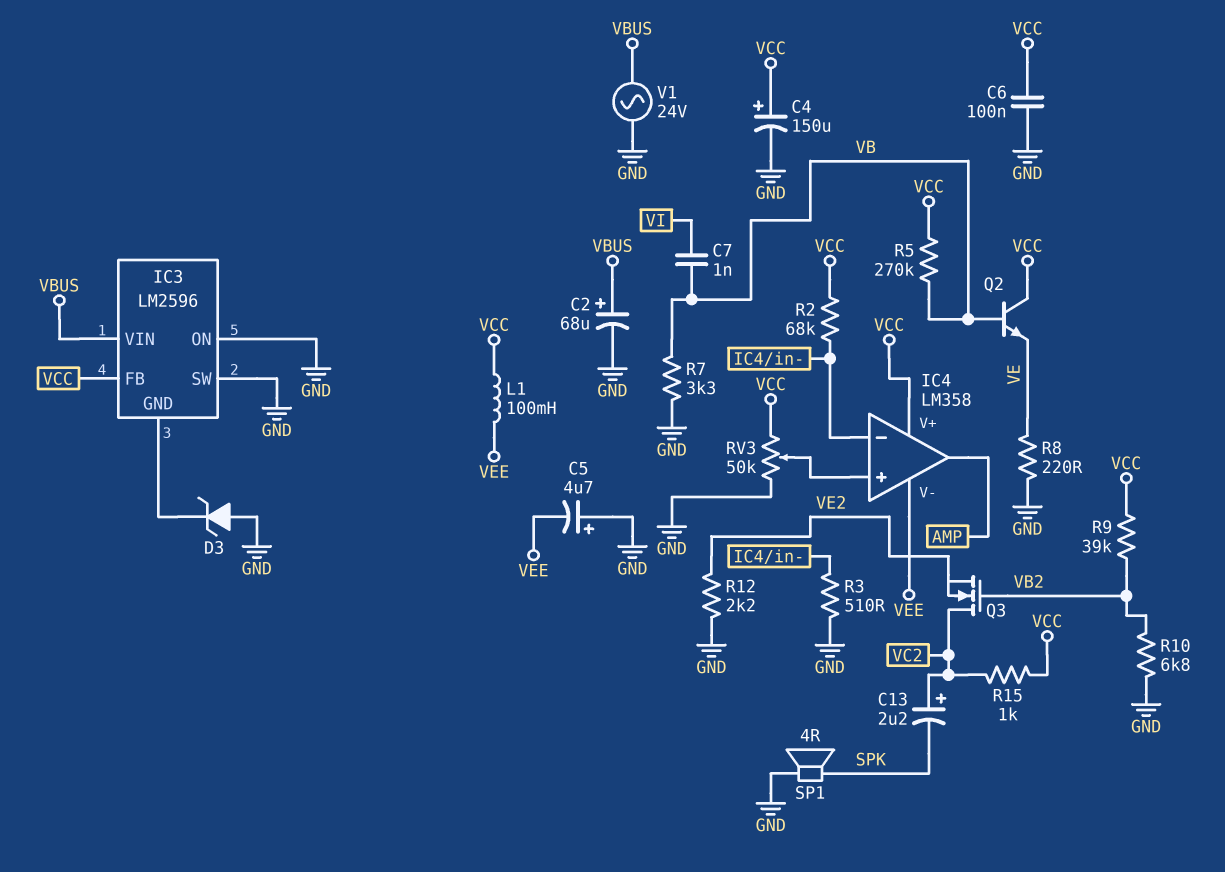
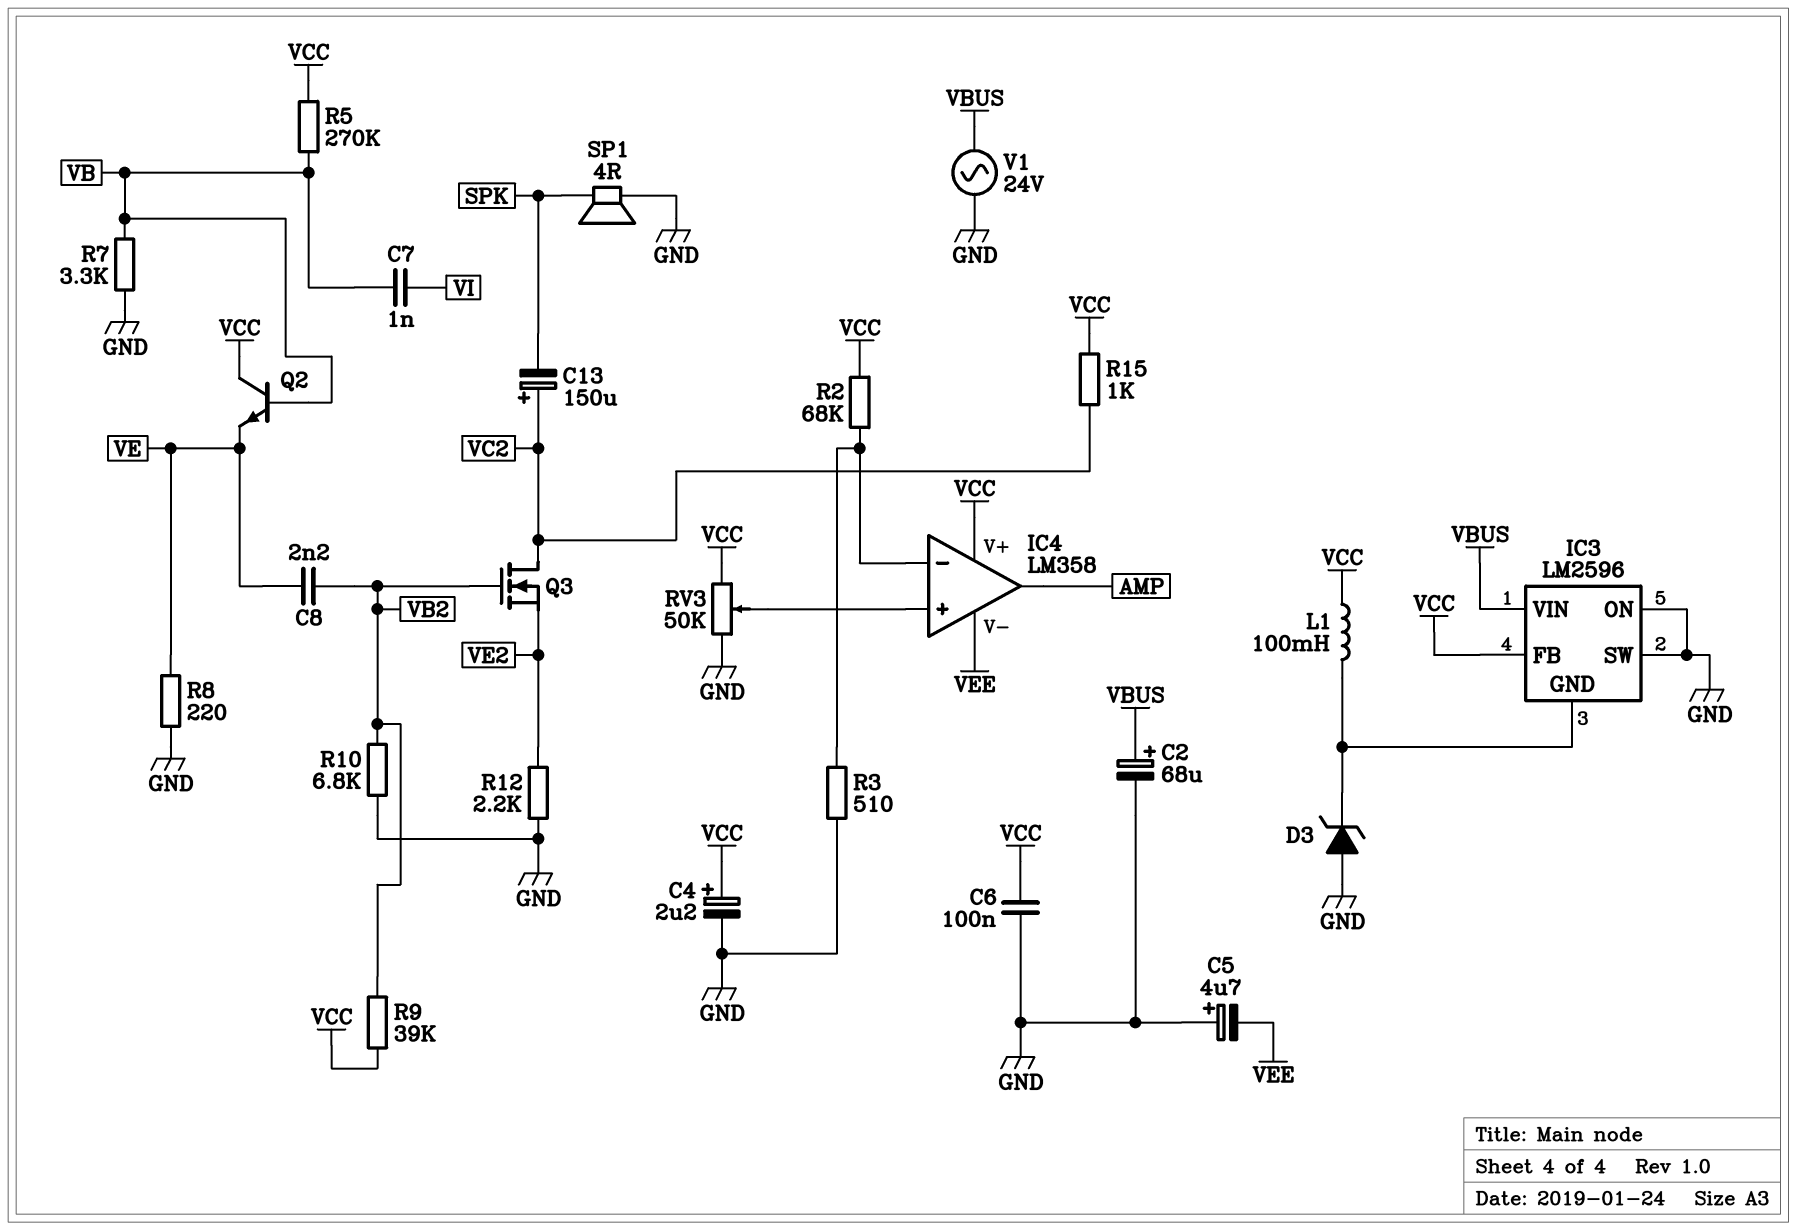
C4: 150uF (plus VCC, minus GND) -> 2.2uF (plus VCC, minus GND)
C8: none -> 2.2nF (VB2, VE)
C13: 2.2uF (plus VC2, minus SPK) -> 150uF (plus VC2, minus SPK)
L1: 100mH (VCC, VEE) -> 100mH (IC3/GND, VCC)

